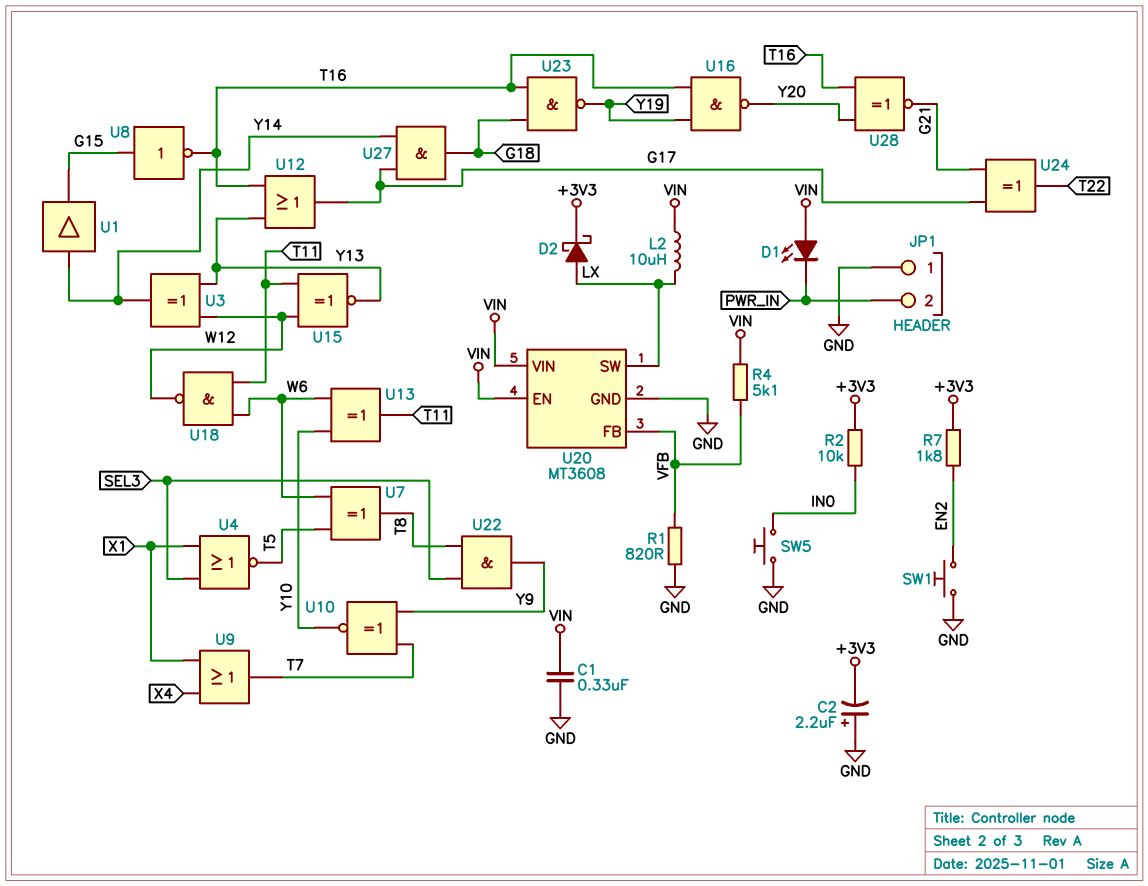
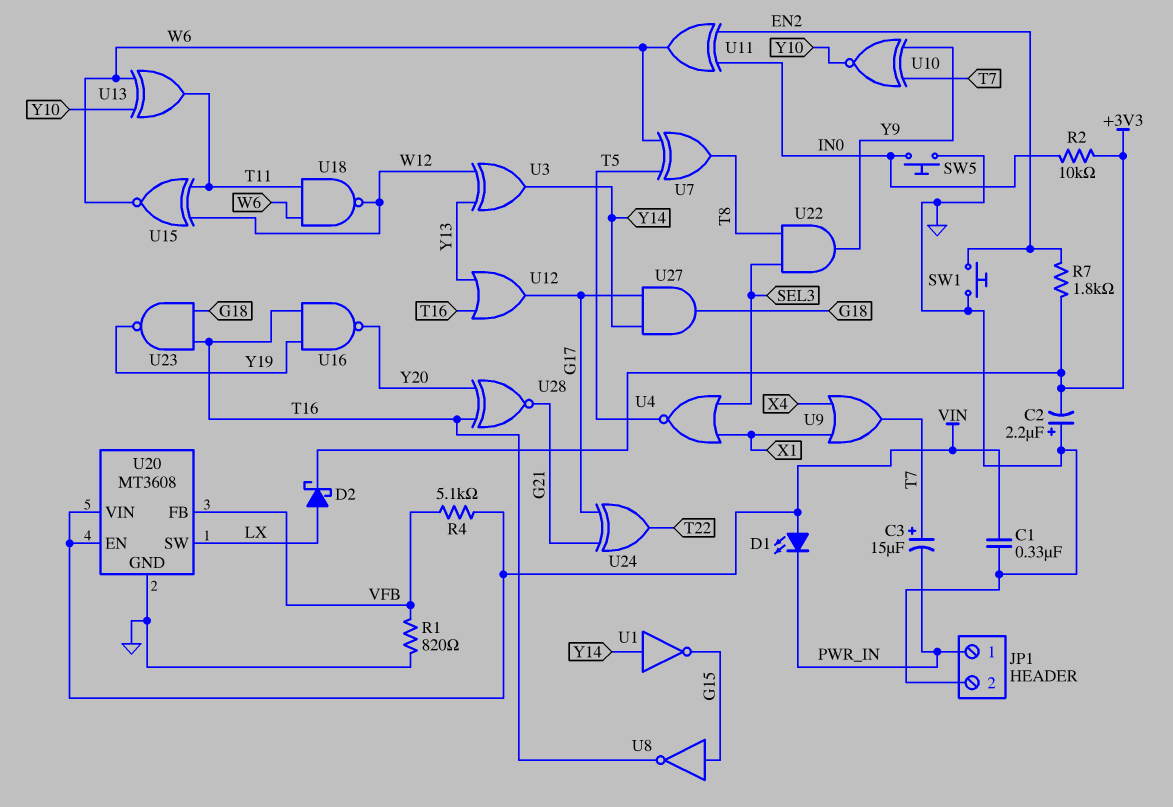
C3: none -> 15uF (plus T7, minus PWR_IN)
JP1 pin 1: GND -> PWR_IN
JP1 pin 2: PWR_IN -> GND
L2: 10uH (LX, VIN) -> none
U1: buffer (in Y14, out G15) -> NOT (in Y14, out G15)
U11: none -> XOR (in EN2, in IN0, out W6)
U15: XNOR (in T11, in W12, out Y13) -> XNOR (in T11, in W12, out W6)

